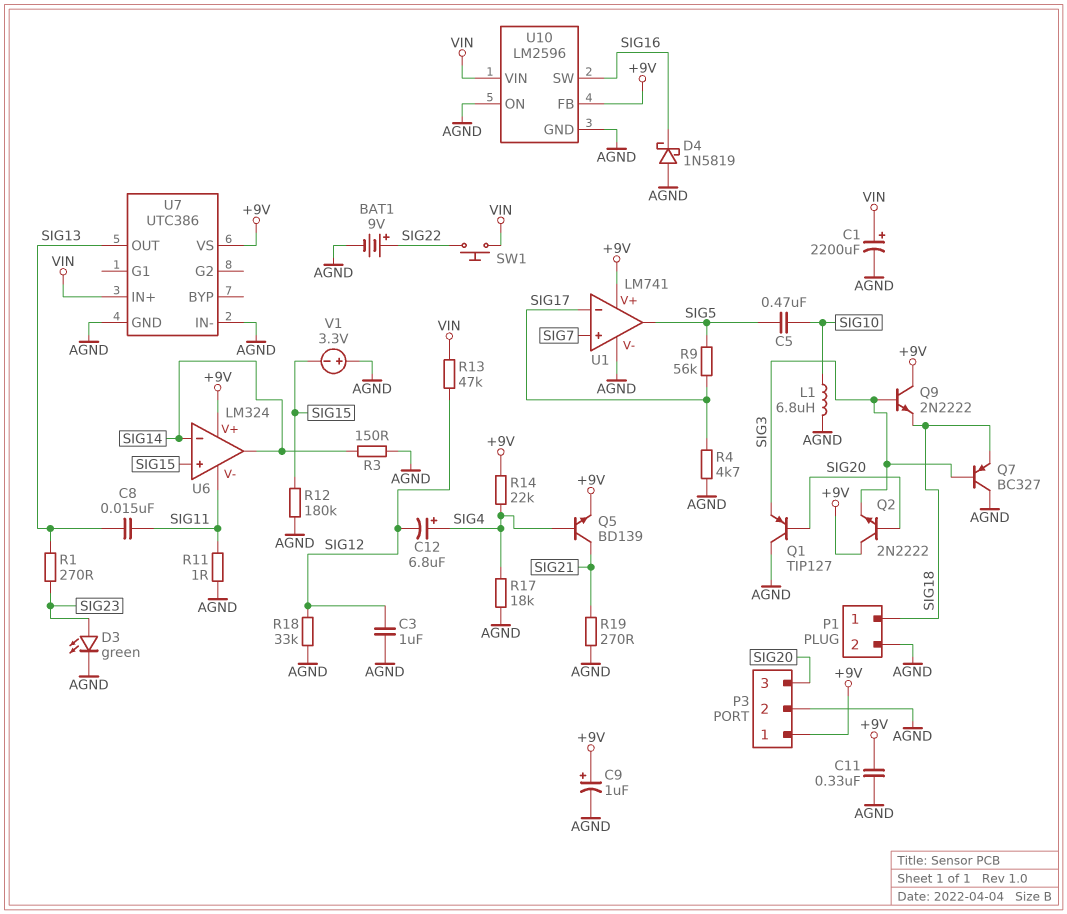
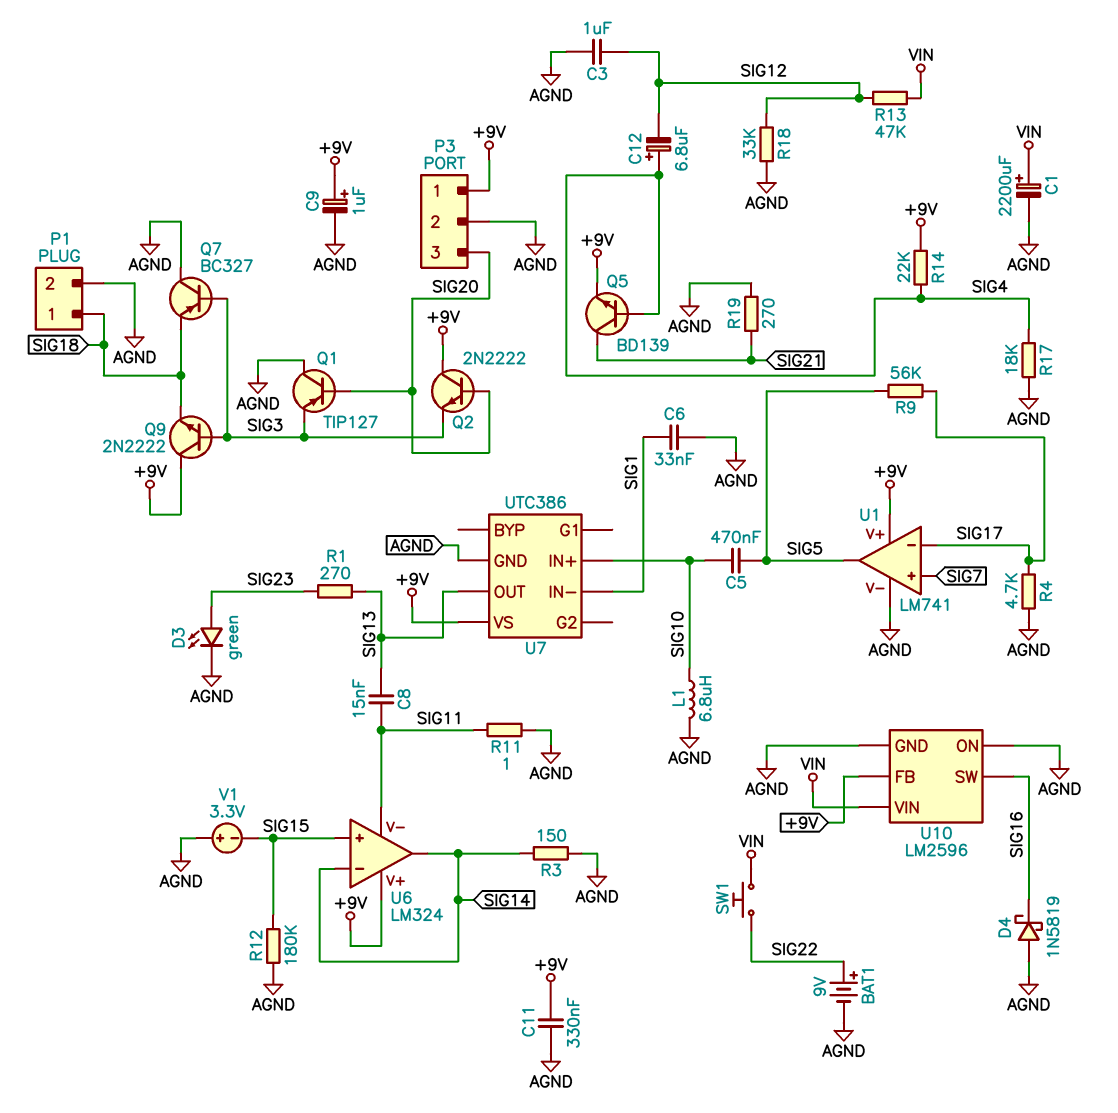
C6: none -> 33nF (AGND, SIG1)
U7 pin IN+: VIN -> SIG10
U7 pin IN-: AGND -> SIG1

